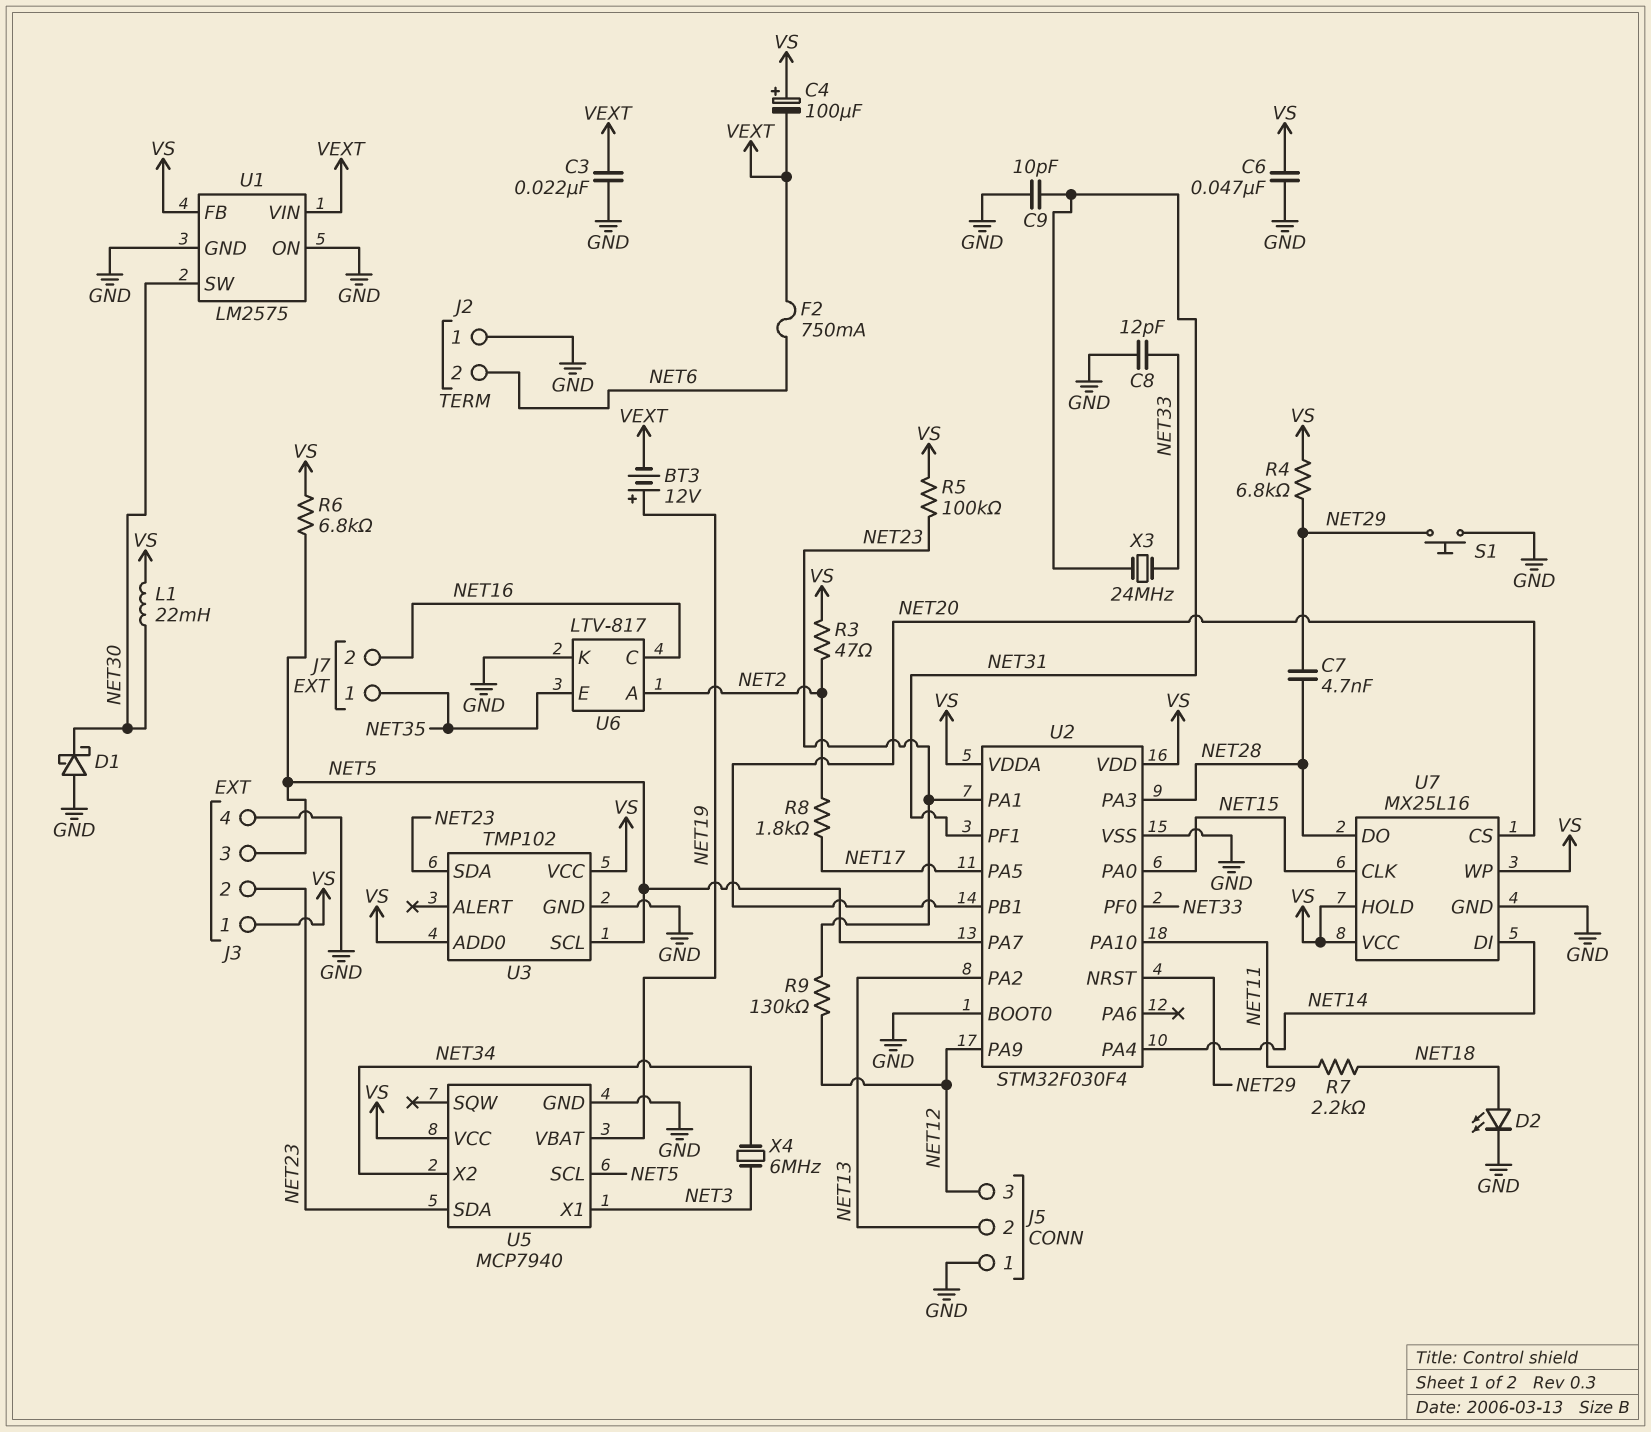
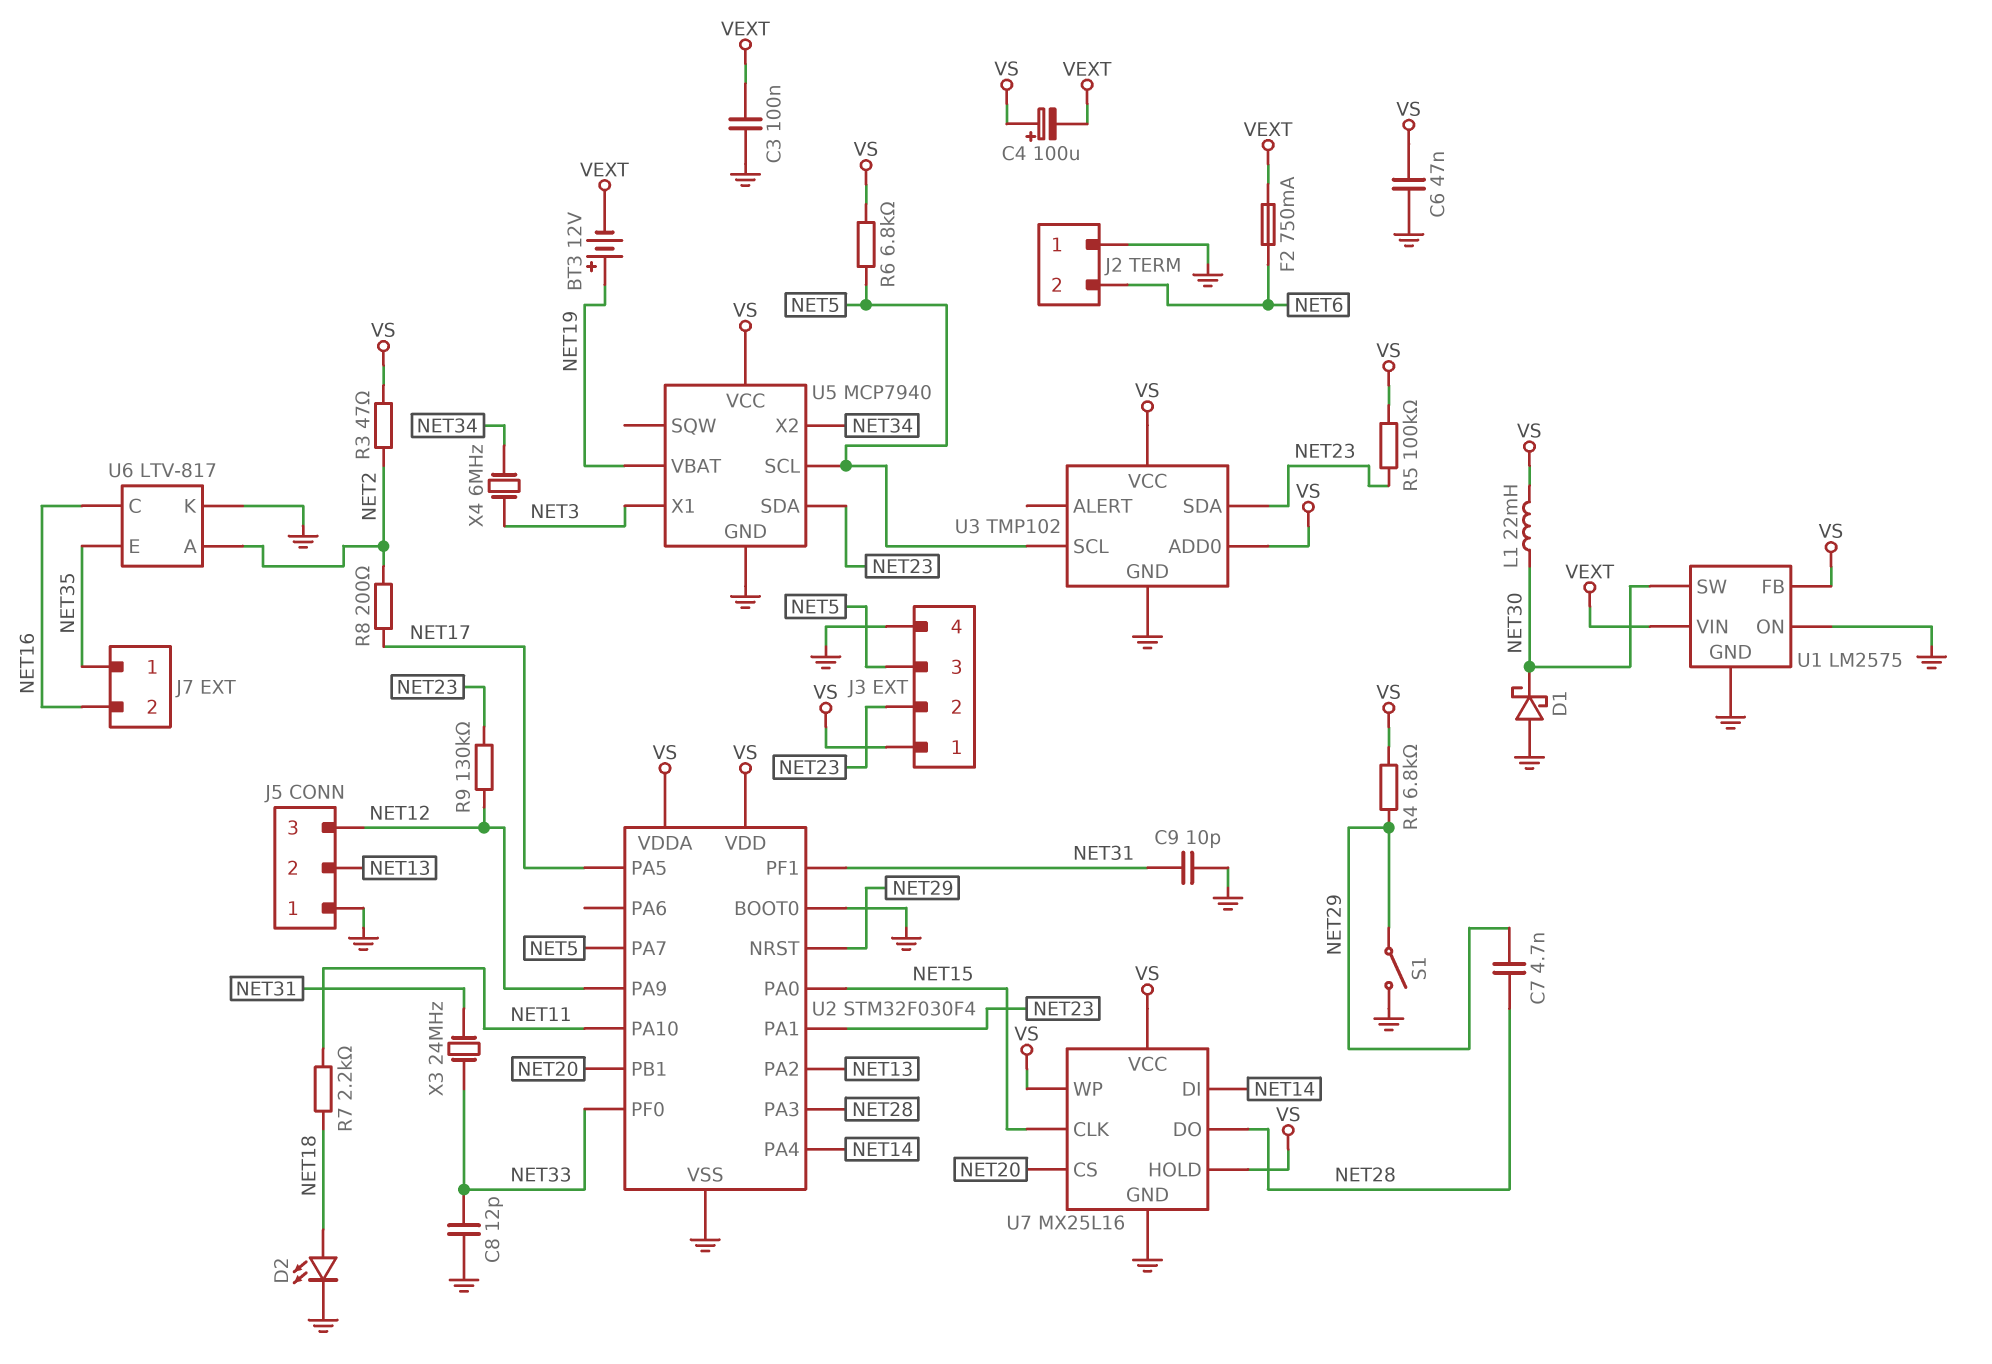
C3: 22nF (GND, VEXT) -> 100nF (GND, VEXT)
R8: 1.8k (NET2, NET17) -> 200 (NET2, NET17)
S1: button (GND, NET29) -> switch (GND, NET29)

